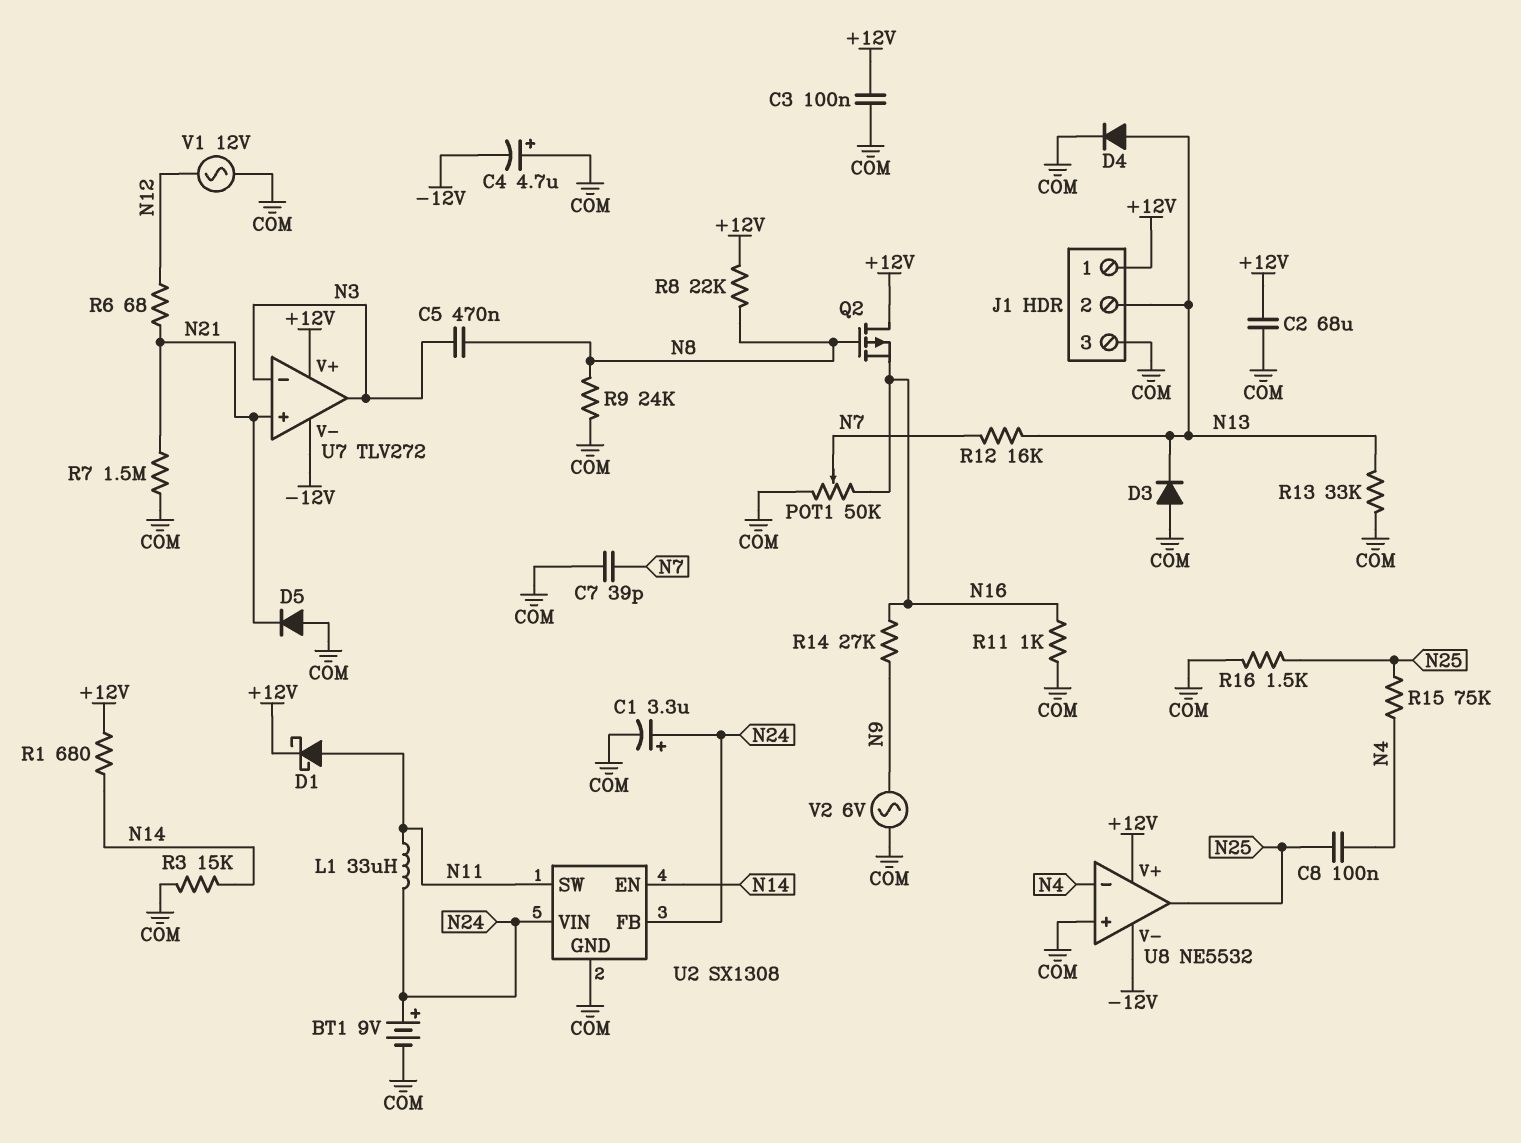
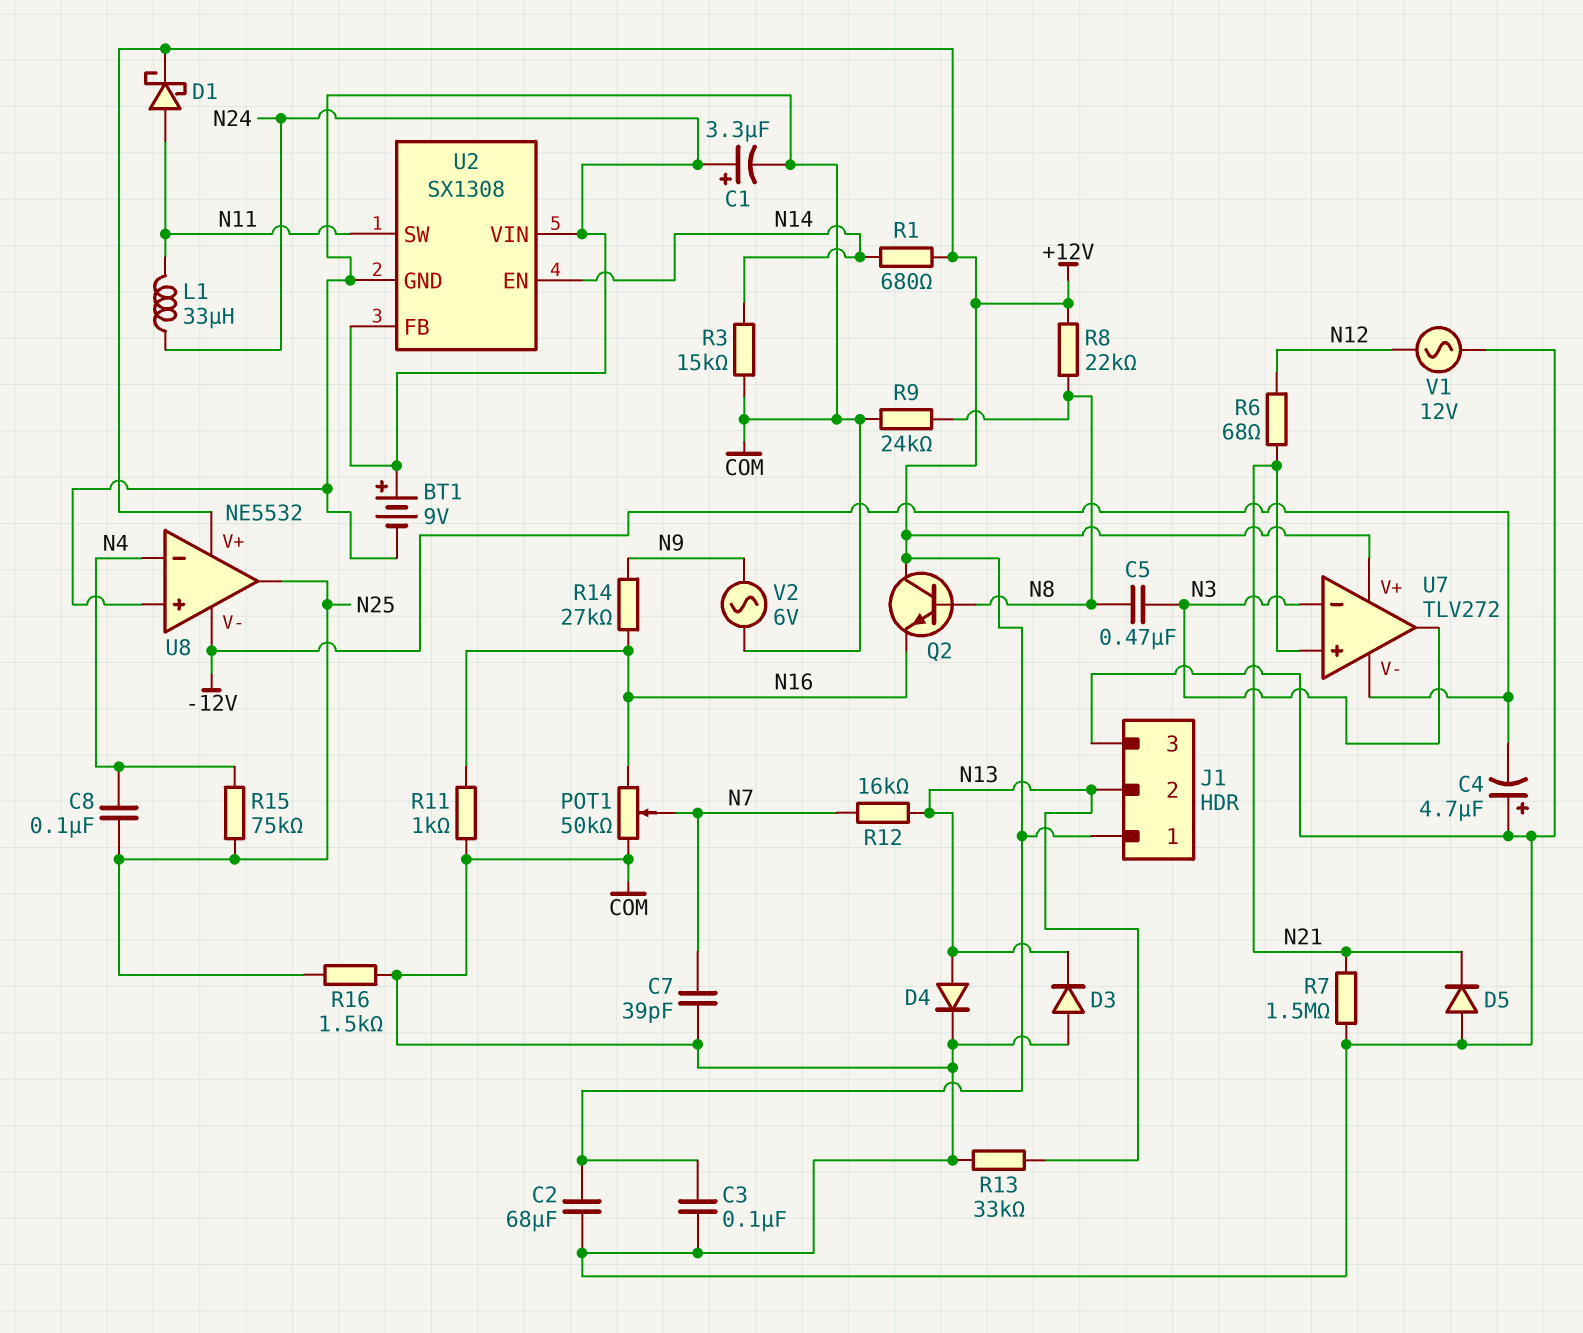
Q2: PMOS (G N8, D +12V, S N16) -> NPN (B N8, C +12V, E N16)

